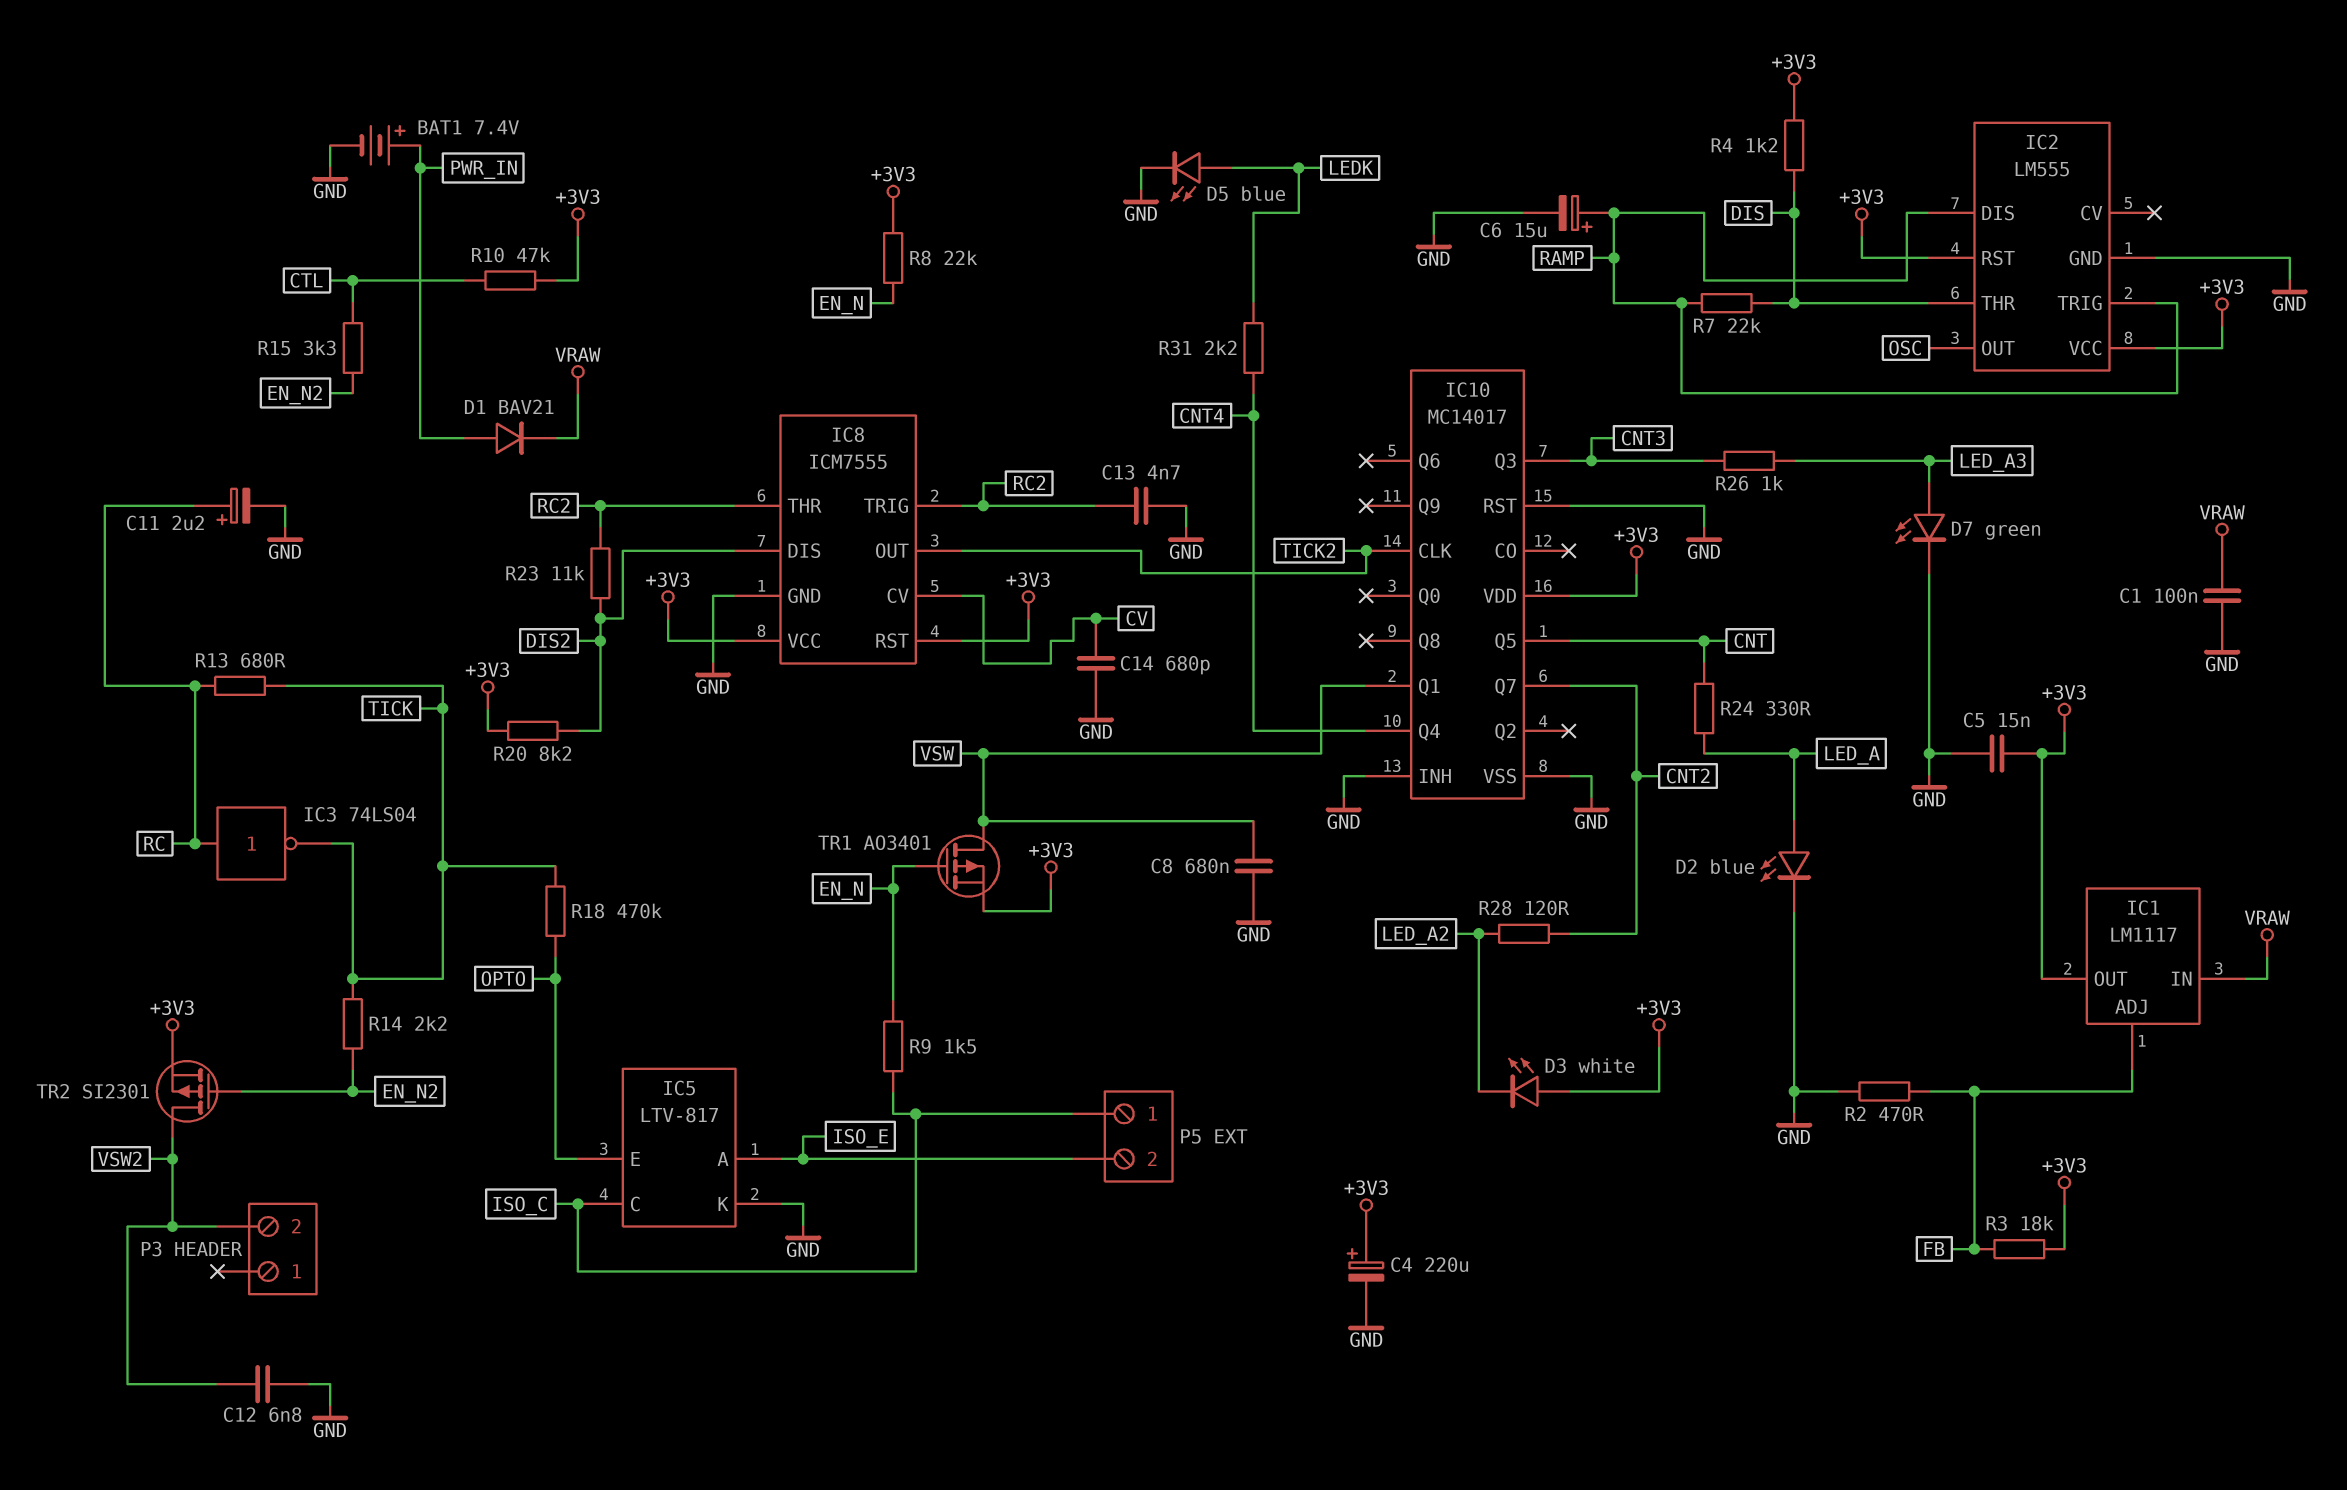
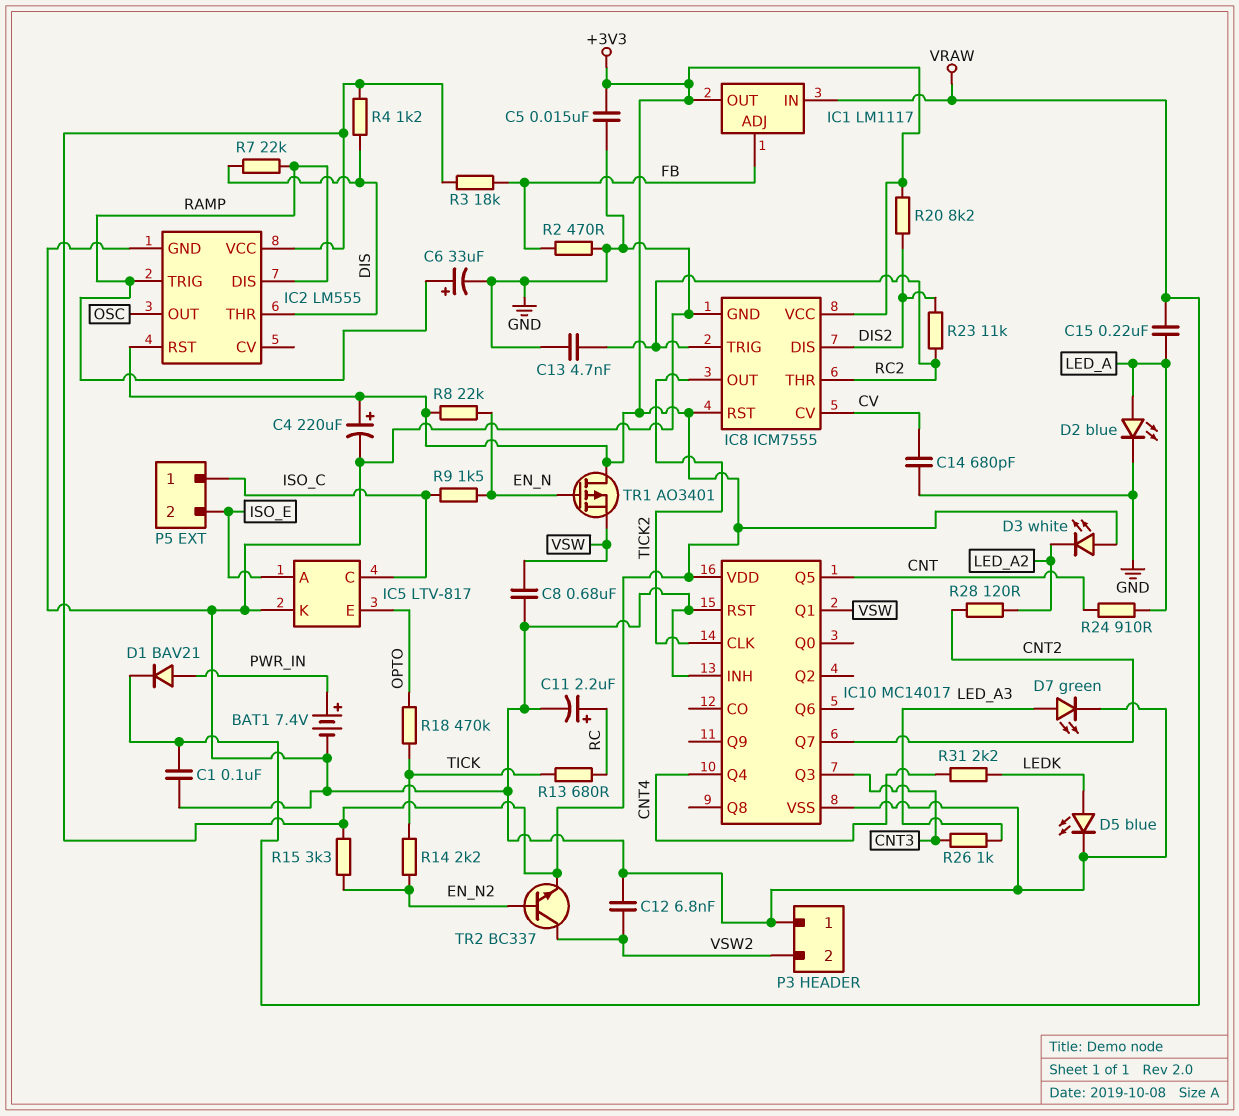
C6: 15uF (plus RAMP, minus GND) -> 33uF (plus RAMP, minus GND)
C15: none -> 220nF (LED_A, VRAW)
IC3: NOT 74LS04 (in RC, out TICK) -> none
P3 pin 1: none -> GND
R10: 47k (+3V3, CTL) -> none
R15: 3.3k (CTL, EN_N2) -> 3.3k (+3V3, EN_N2)
R24: 330 (CNT, LED_A) -> 910 (CNT, LED_A)
TR1: PMOS AO3401 (G EN_N, D VSW, S +3V3) -> PMOS AO3401 (G EN_N, D +3V3, S VSW)
TR2: PMOS SI2301 (G EN_N2, D VSW2, S +3V3) -> NPN BC337 (B EN_N2, C VSW2, E +3V3)

